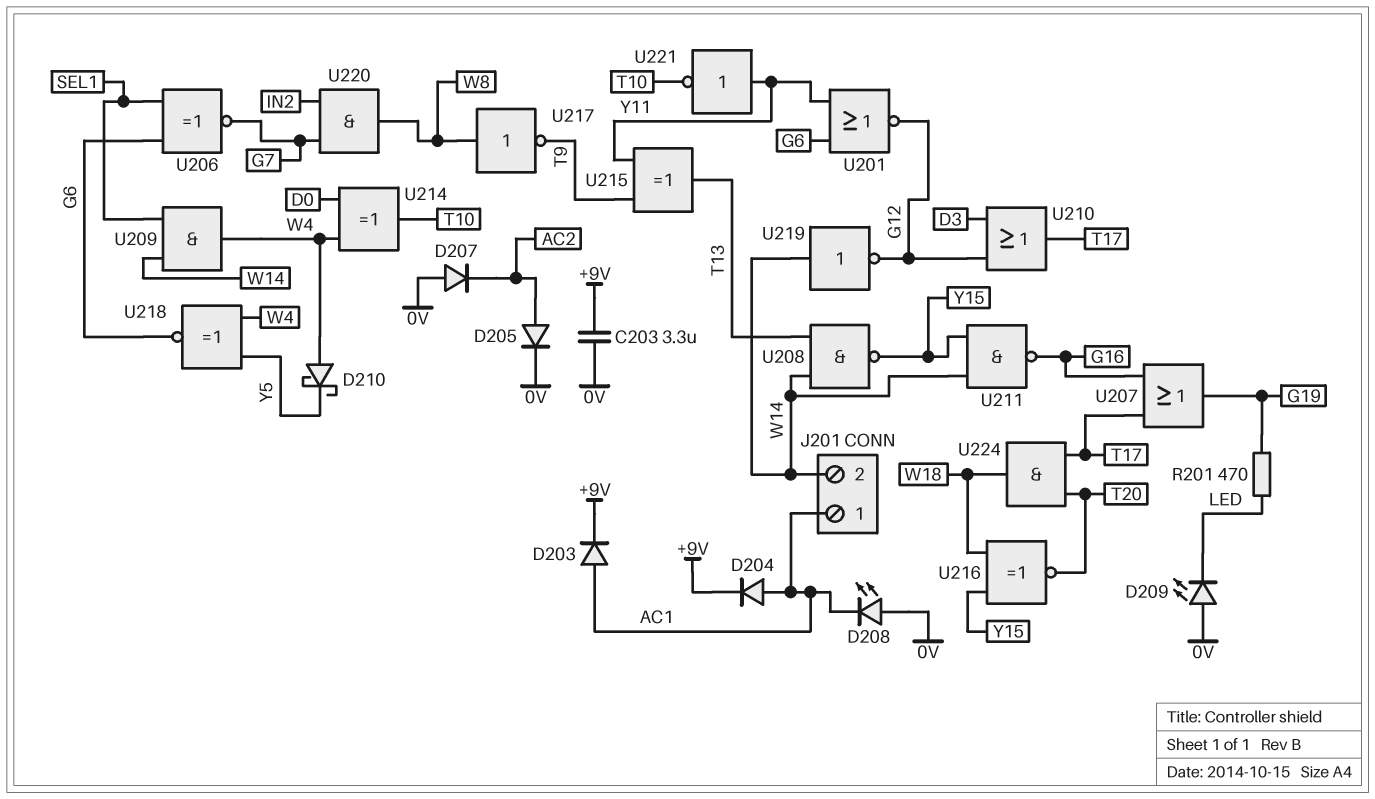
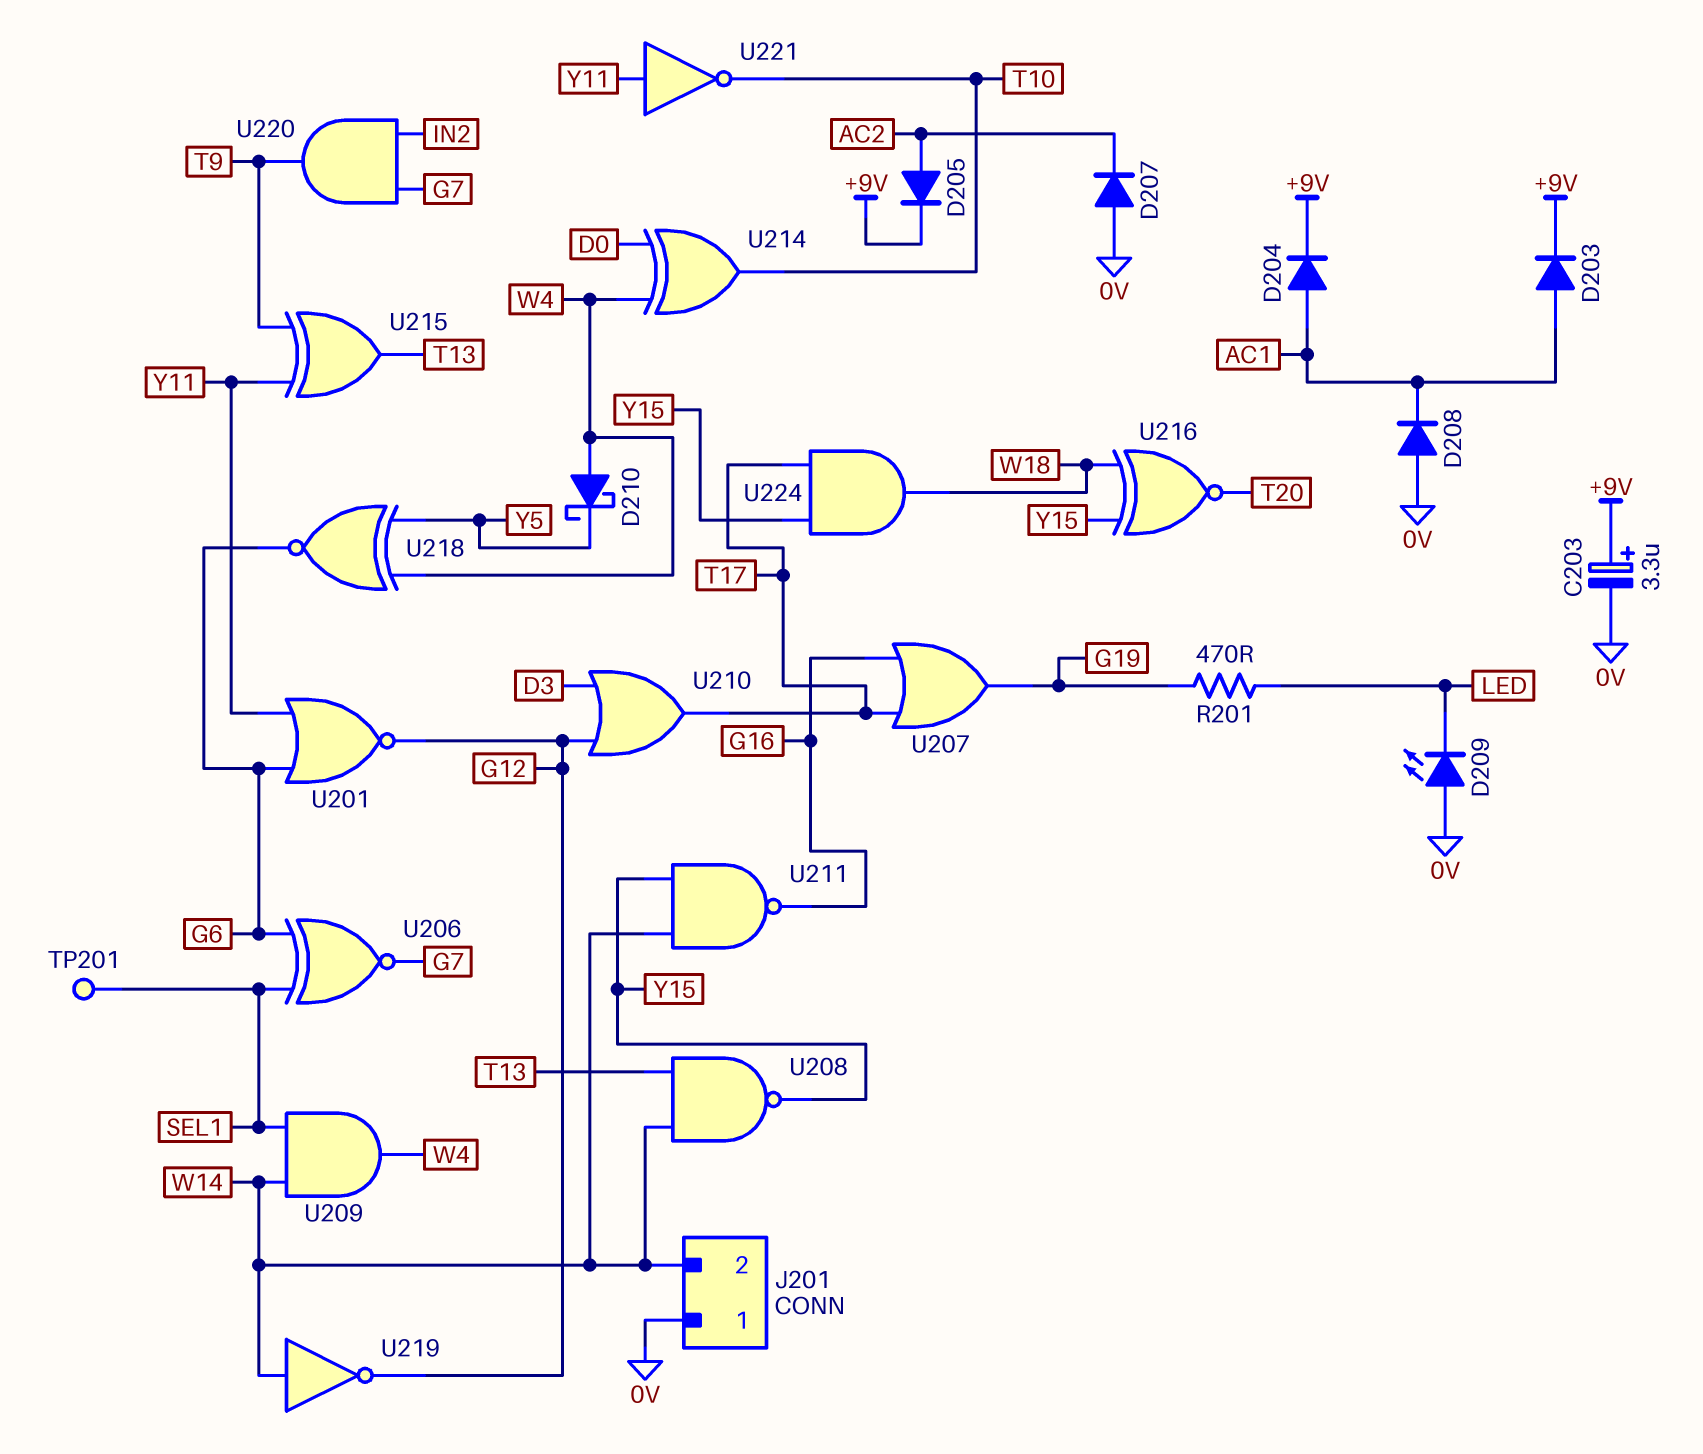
C203: 3.3uF (+9V, 0V) -> 3.3uF (plus +9V, minus 0V)
D205: diode (A AC2, K 0V) -> diode (A AC2, K +9V)
D208: LED (A 0V, K AC1) -> diode (A 0V, K AC1)
J201 pin 1: AC1 -> 0V
TP201: none -> test point (SEL1)
U217: NOT (in W8, out T9) -> none
U220: AND (in G7, in IN2, out W8) -> AND (in G7, in IN2, out T9)
U224: AND (in T17, in T20, out W18) -> AND (in T17, in Y15, out W18)

